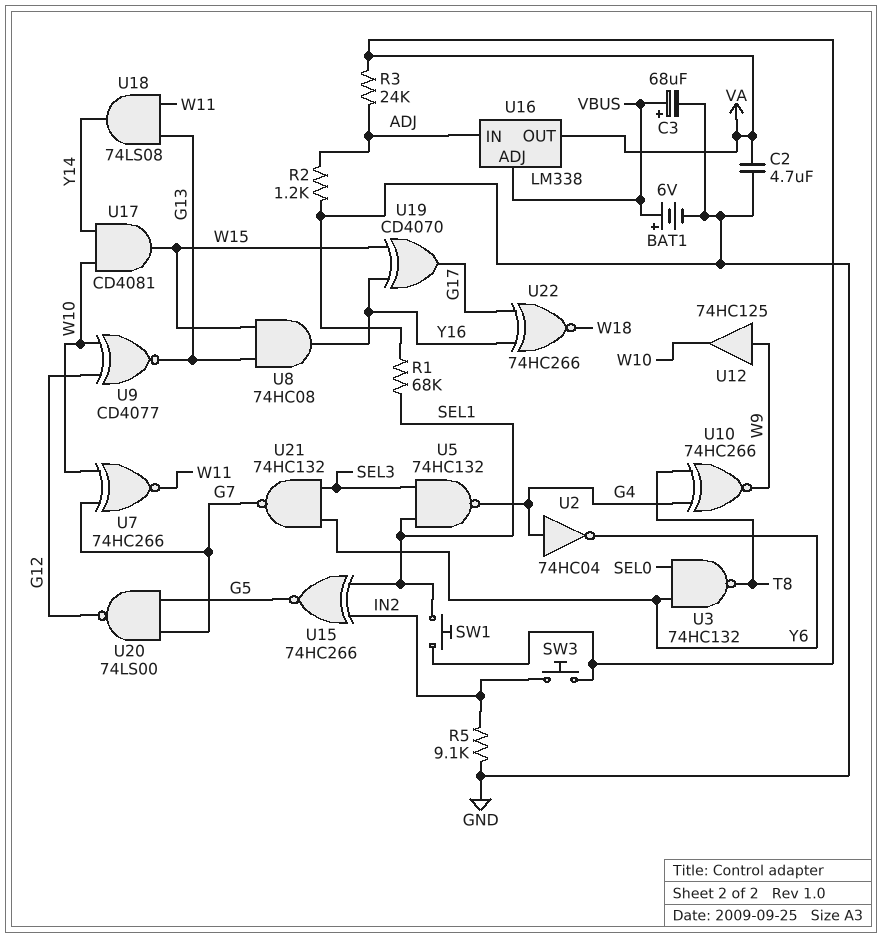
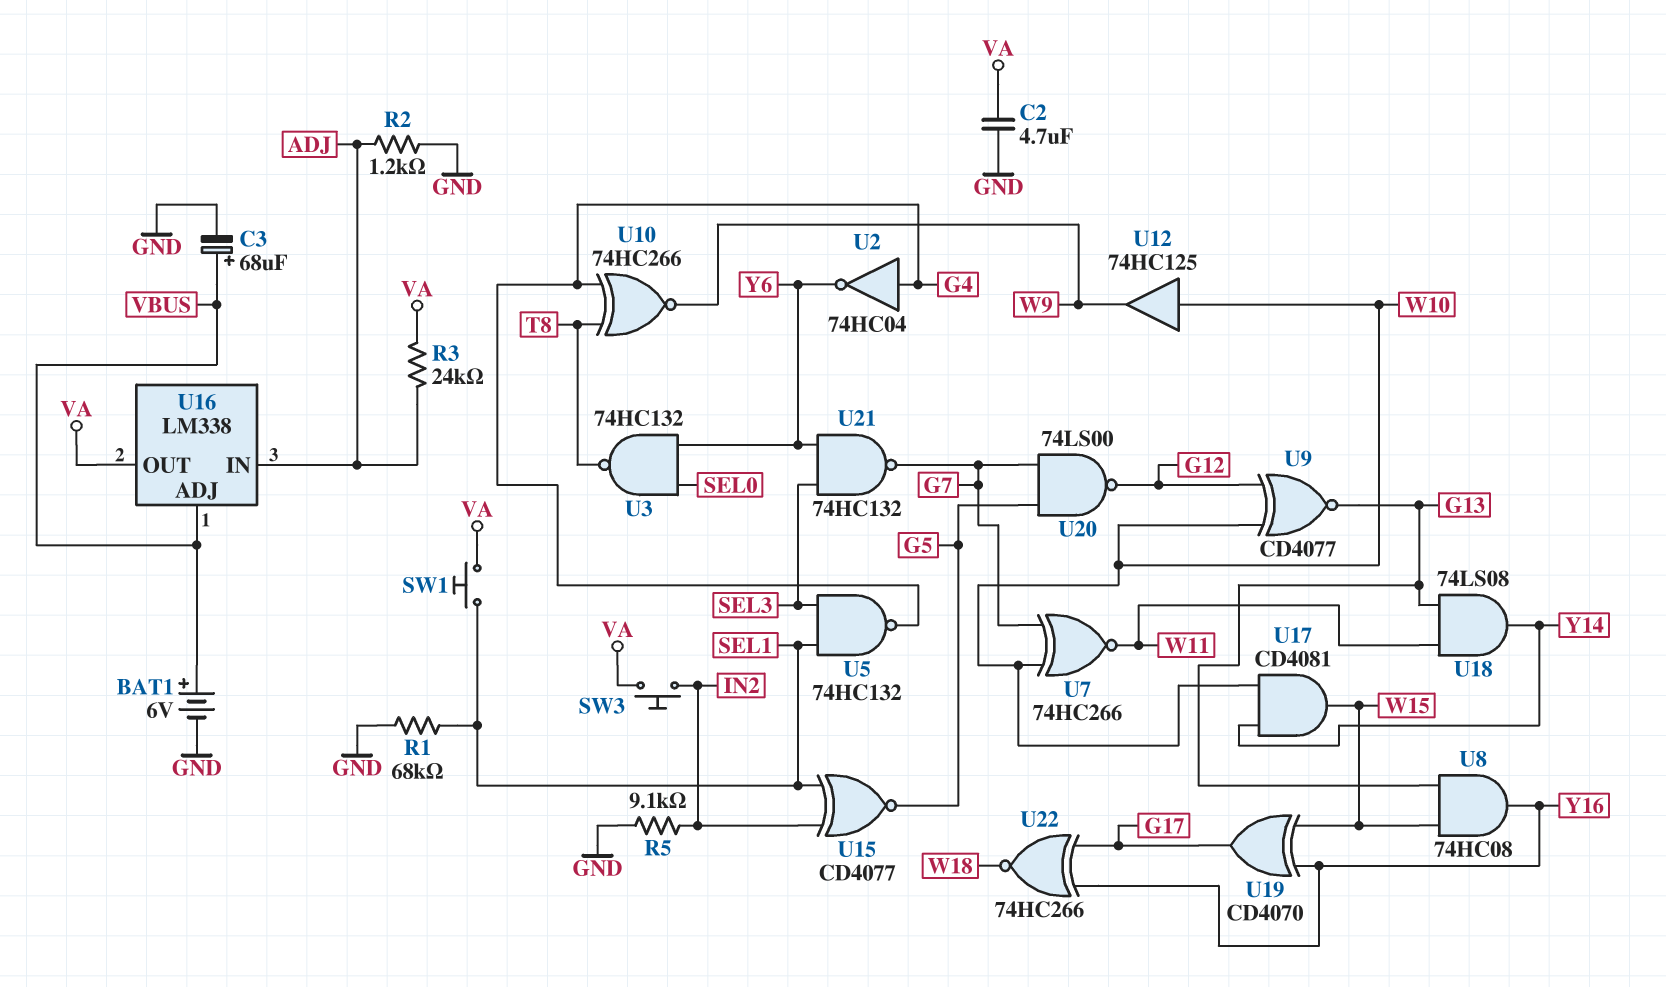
U12: buffer 74HC125 (in W9, out W10) -> buffer 74HC125 (in W10, out W9)
U15: XNOR 74HC266 (in IN2, in SEL1, out G5) -> XNOR CD4077 (in IN2, in SEL1, out G5)

